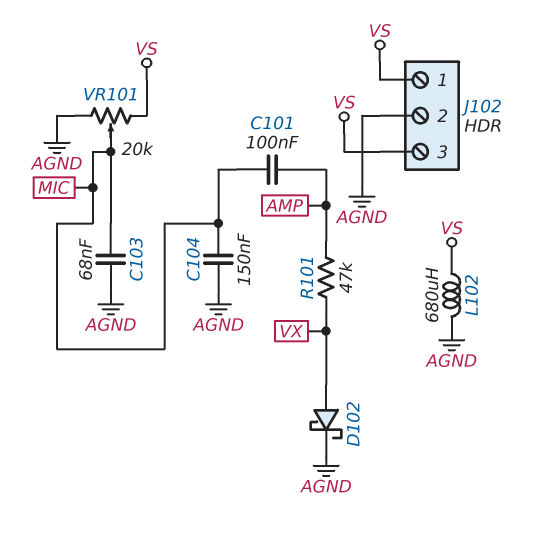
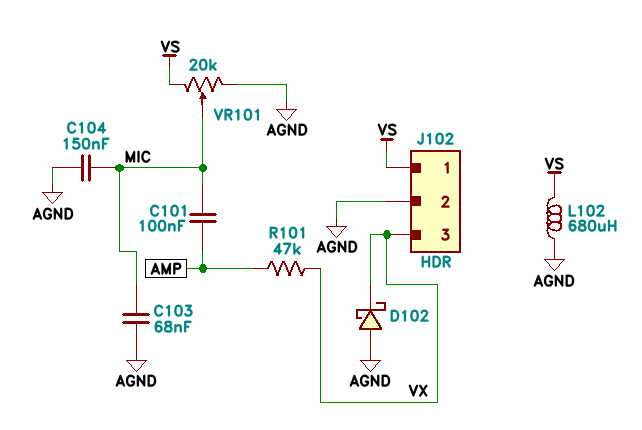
D102: schottky (A VX, K AGND) -> schottky (A AGND, K VX)
J102 pin 3: VS -> VX

